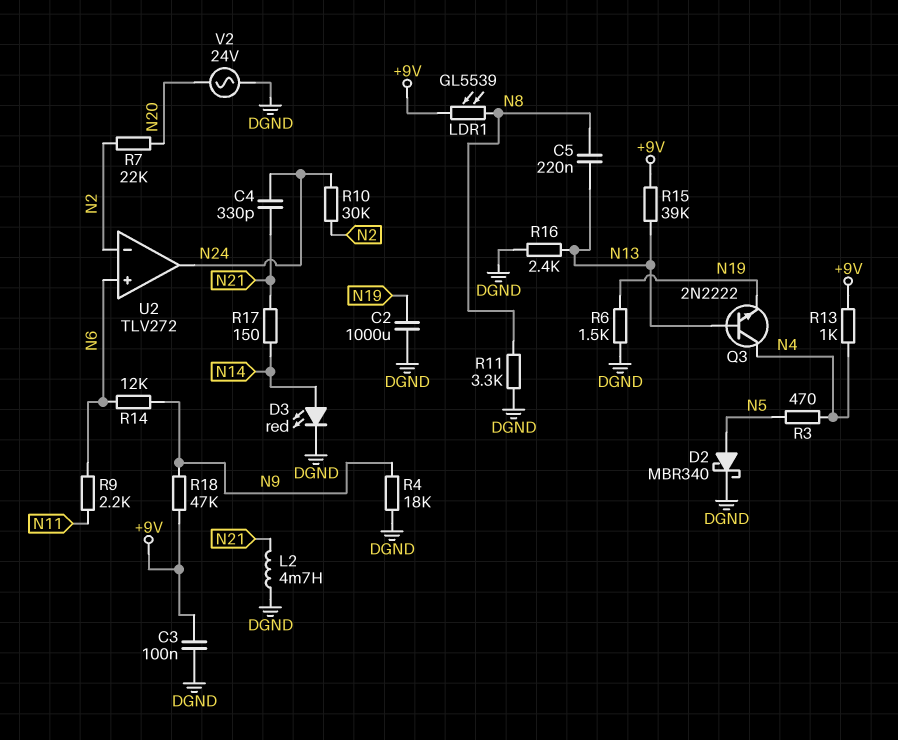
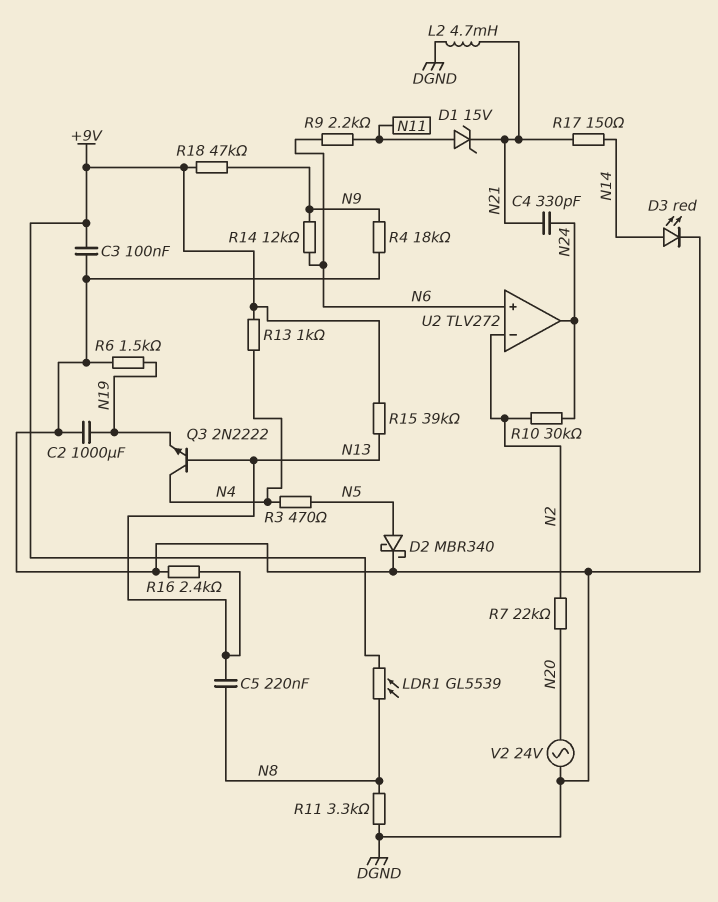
D1: none -> zener 15V (A N11, K N21)

